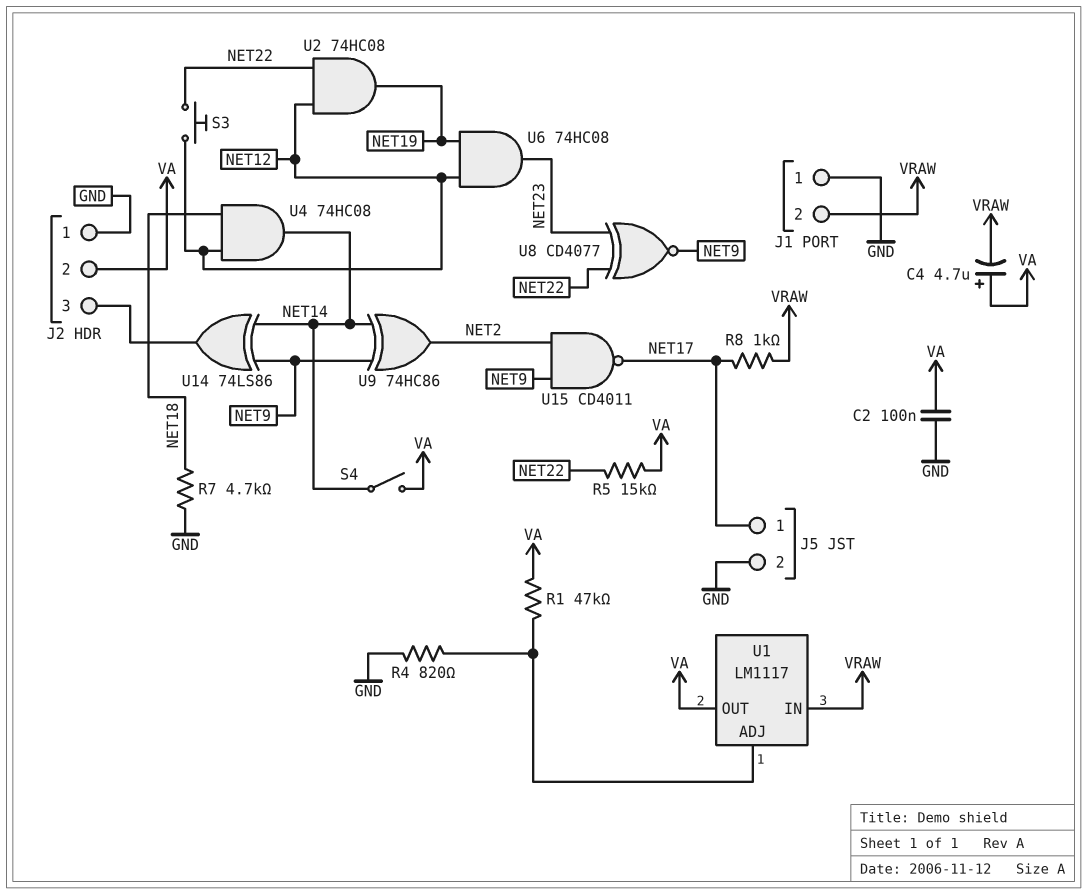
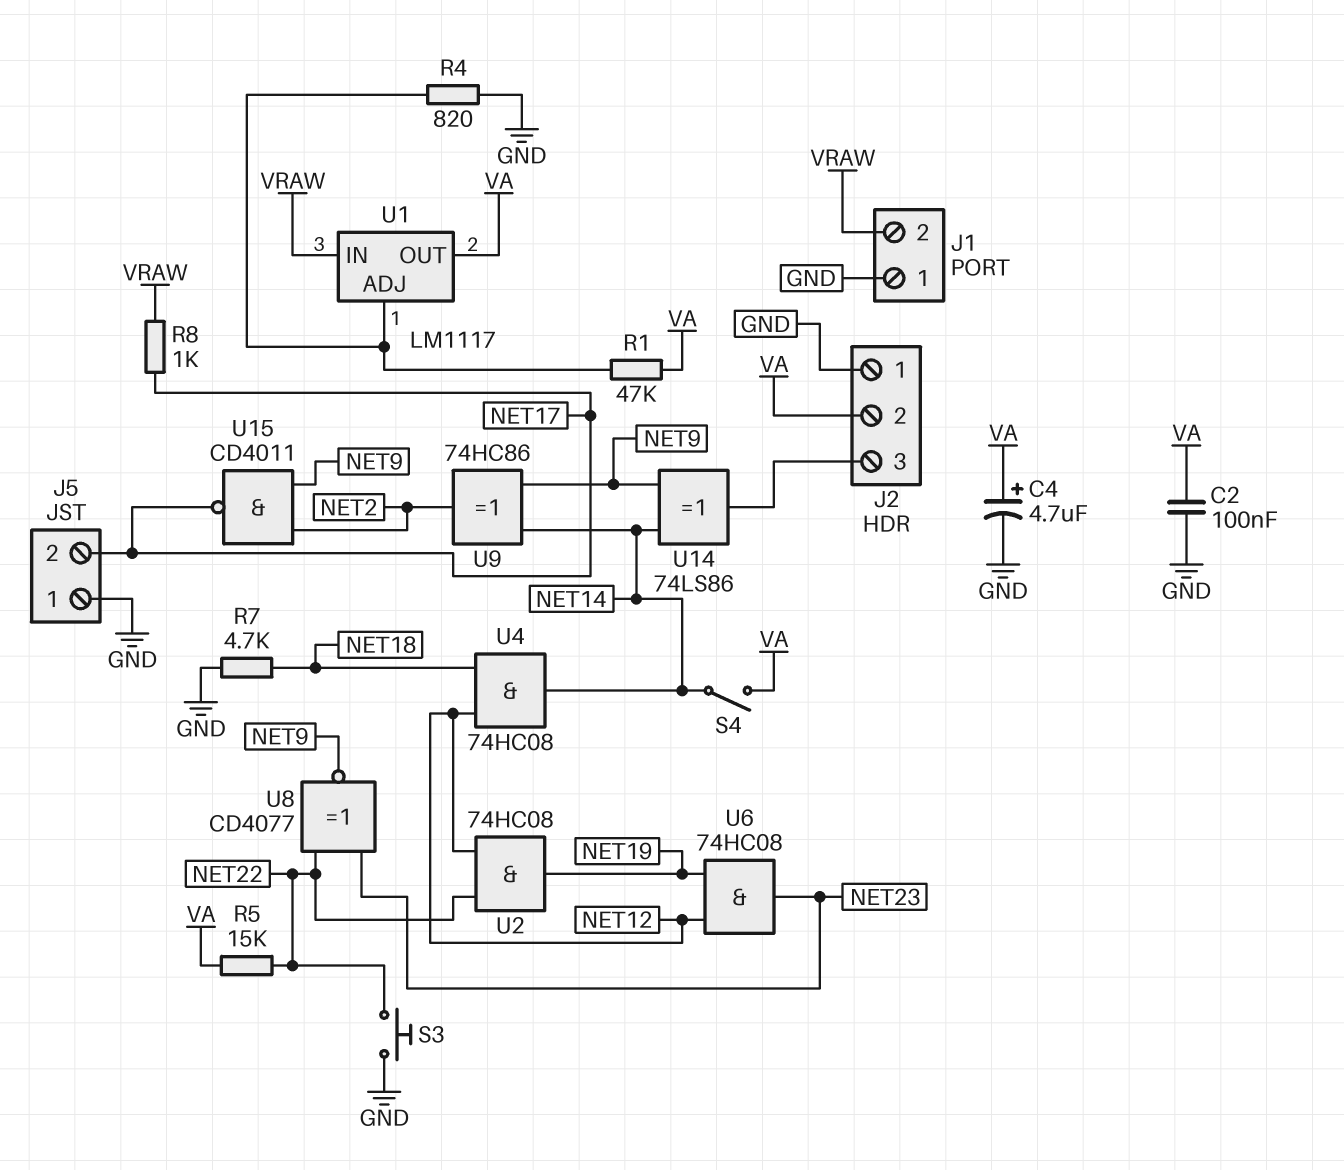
C4: 4.7uF (plus VA, minus VRAW) -> 4.7uF (plus VA, minus GND)
J5 pin 1: NET17 -> GND
J5 pin 2: GND -> NET17
S3: button (NET12, NET22) -> button (GND, NET22)

